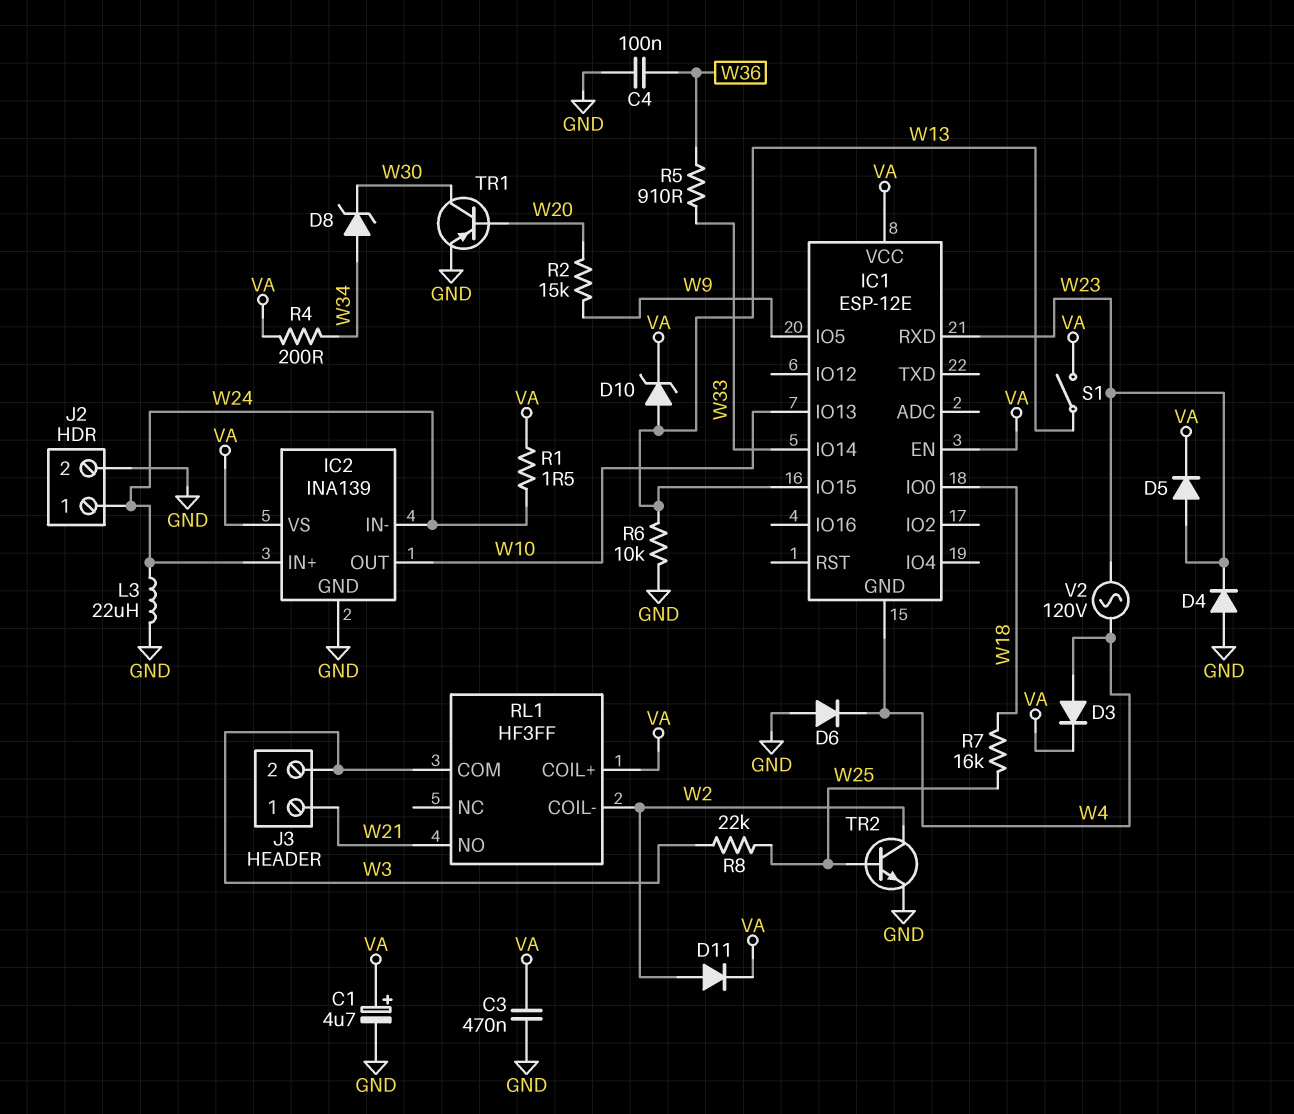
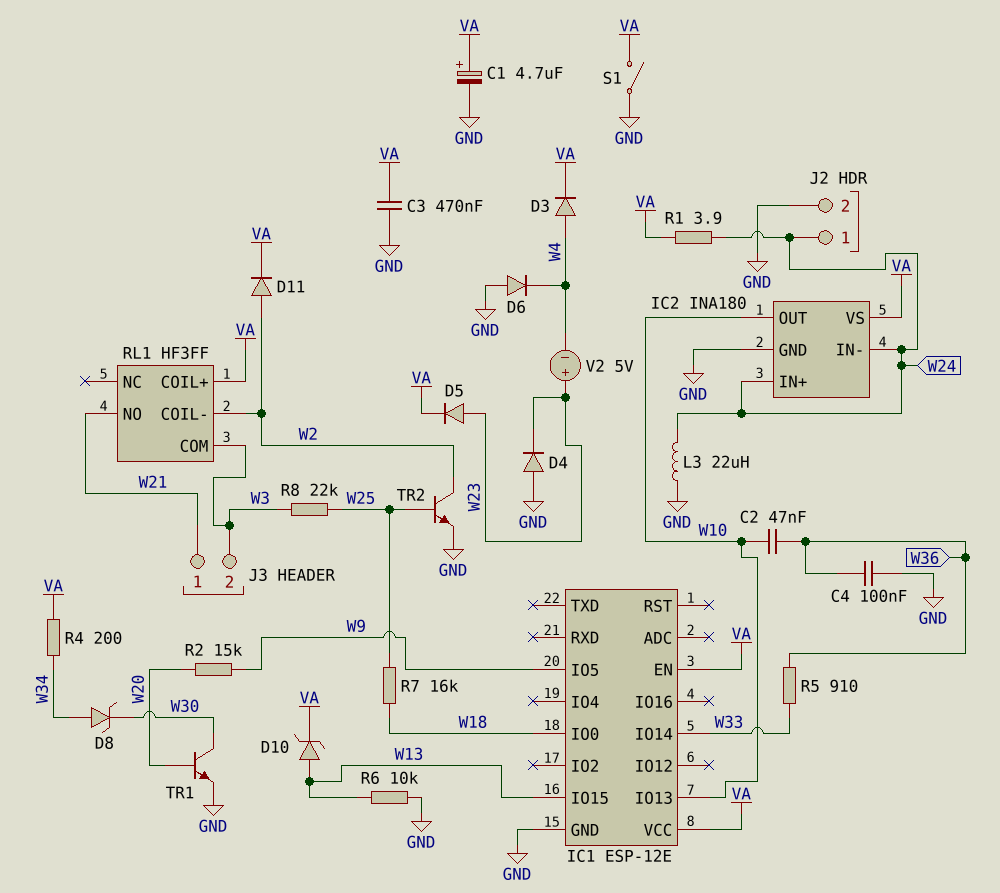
C2: none -> 47nF (W10, W36)
IC1 pin GND: W4 -> GND
IC1 pin RXD: W23 -> none
IC2: INA139 -> INA180
R1: 1.5 (VA, W24) -> 3.9 (VA, W24)
S1: switch (VA, W13) -> switch (GND, VA)
TR1: PNP (B W20, C W30, E GND) -> NPN (B W20, C W30, E GND)
V2: AC 120V (W4, W23) -> 5V (plus W23, minus W4)

